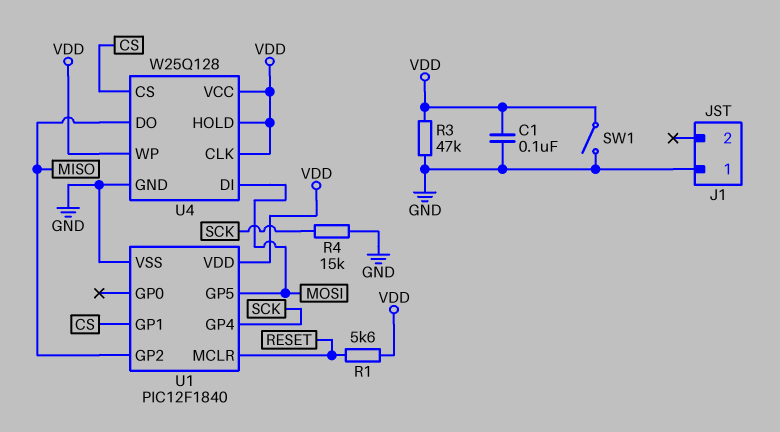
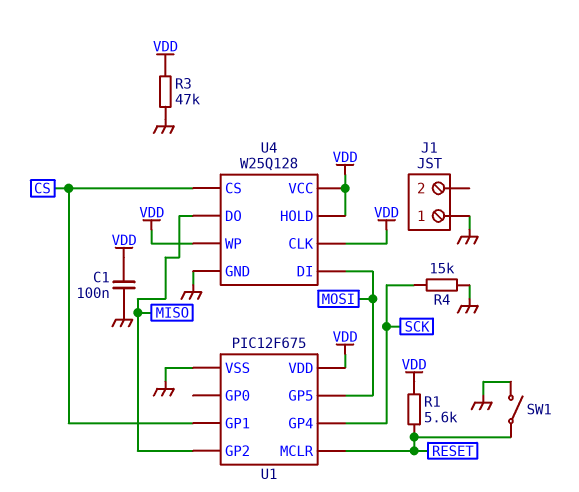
SW1: switch (GND, VDD) -> switch (GND, RESET)
U1: PIC12F1840 -> PIC12F675

